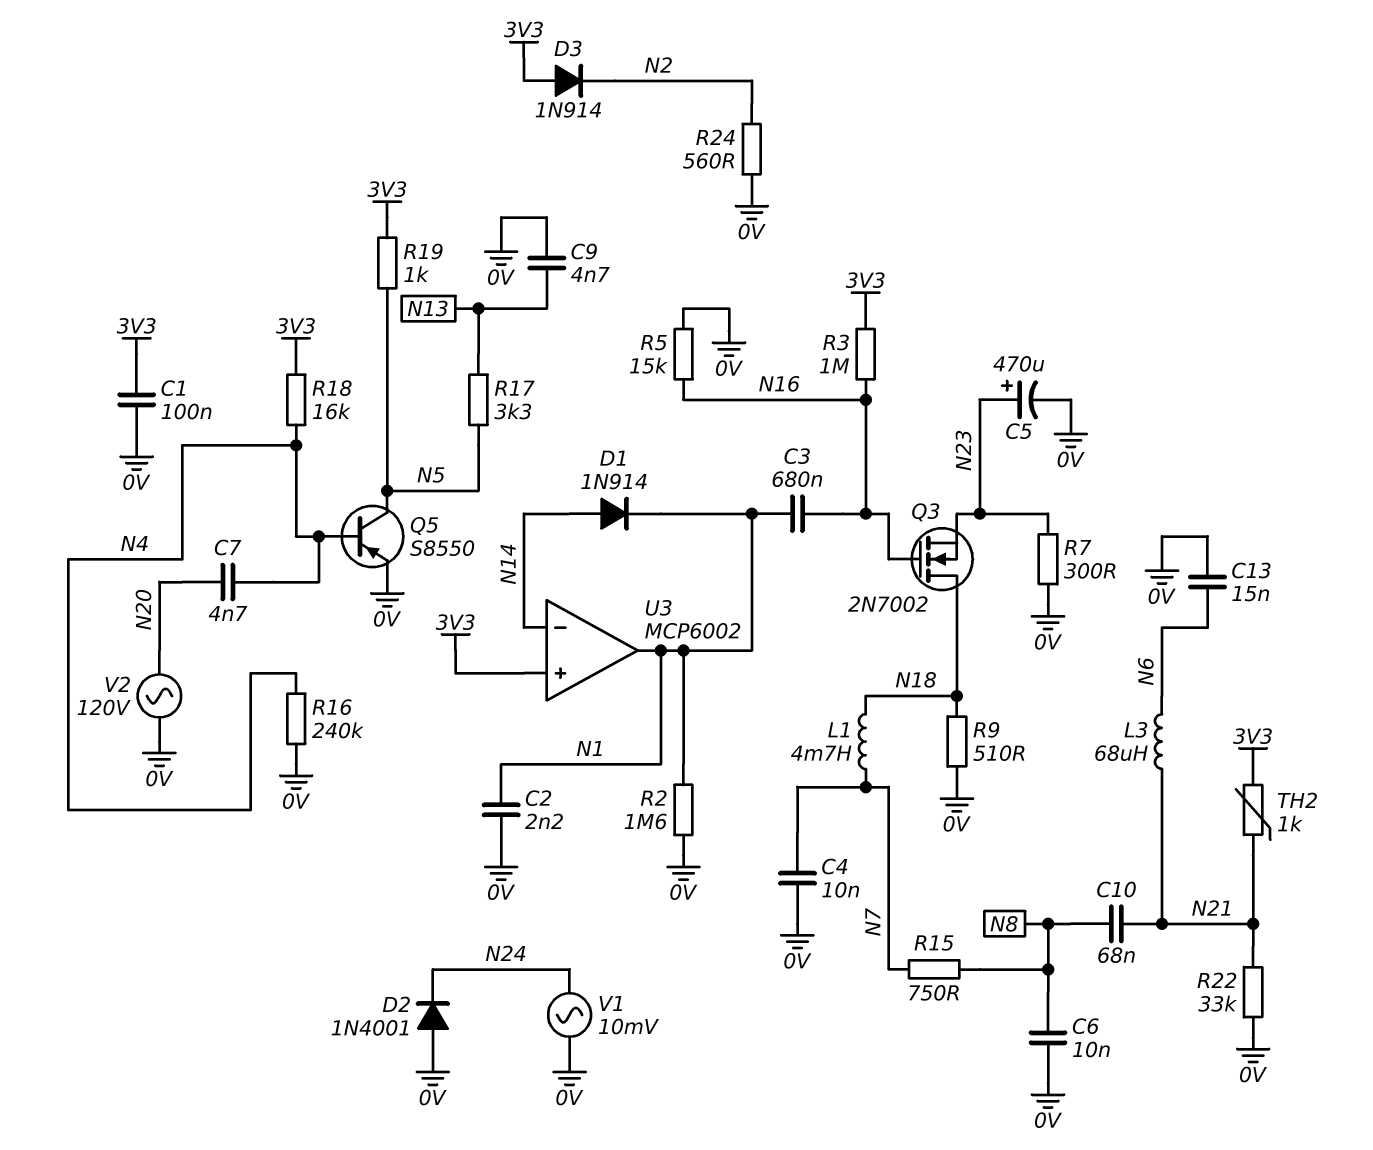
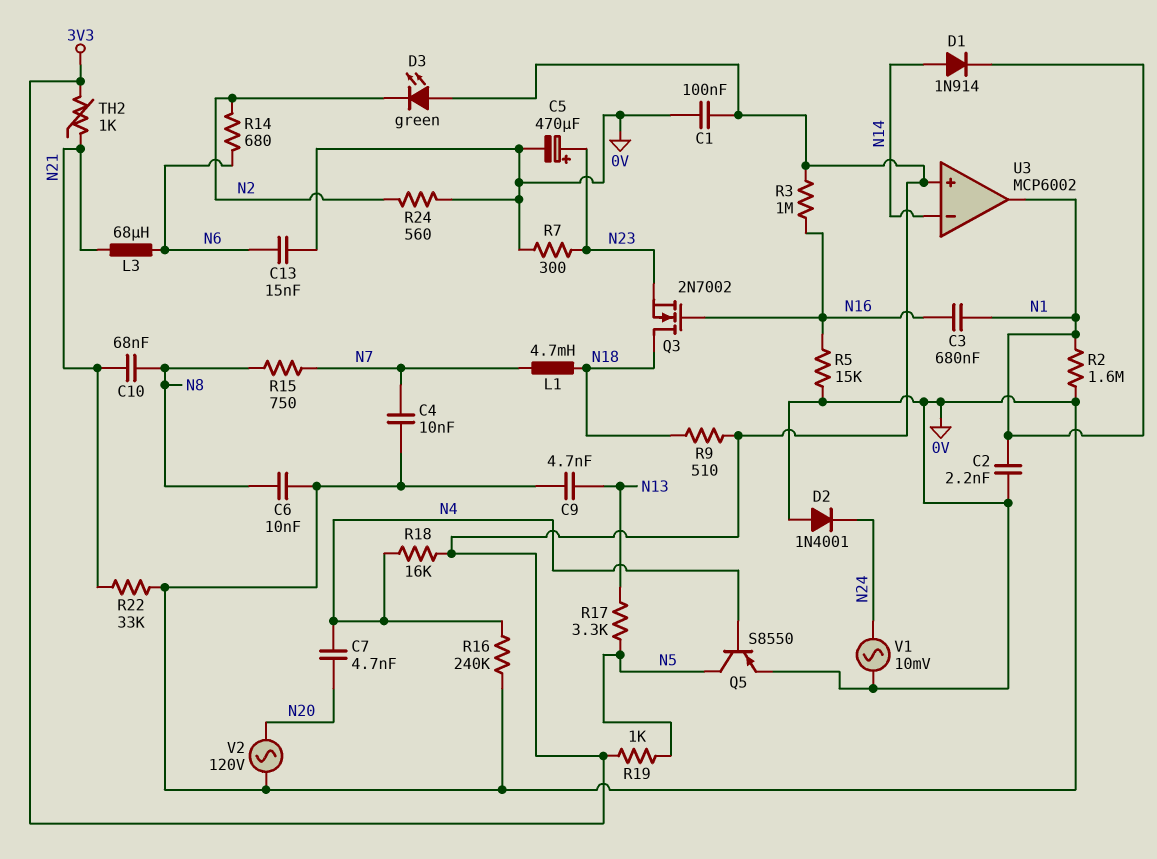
D3: diode 1N914 (A 3V3, K N2) -> LED green (A 3V3, K N2)
R9: 510 (0V, N18) -> 510 (3V3, N18)
R14: none -> 680 (N2, N6)

